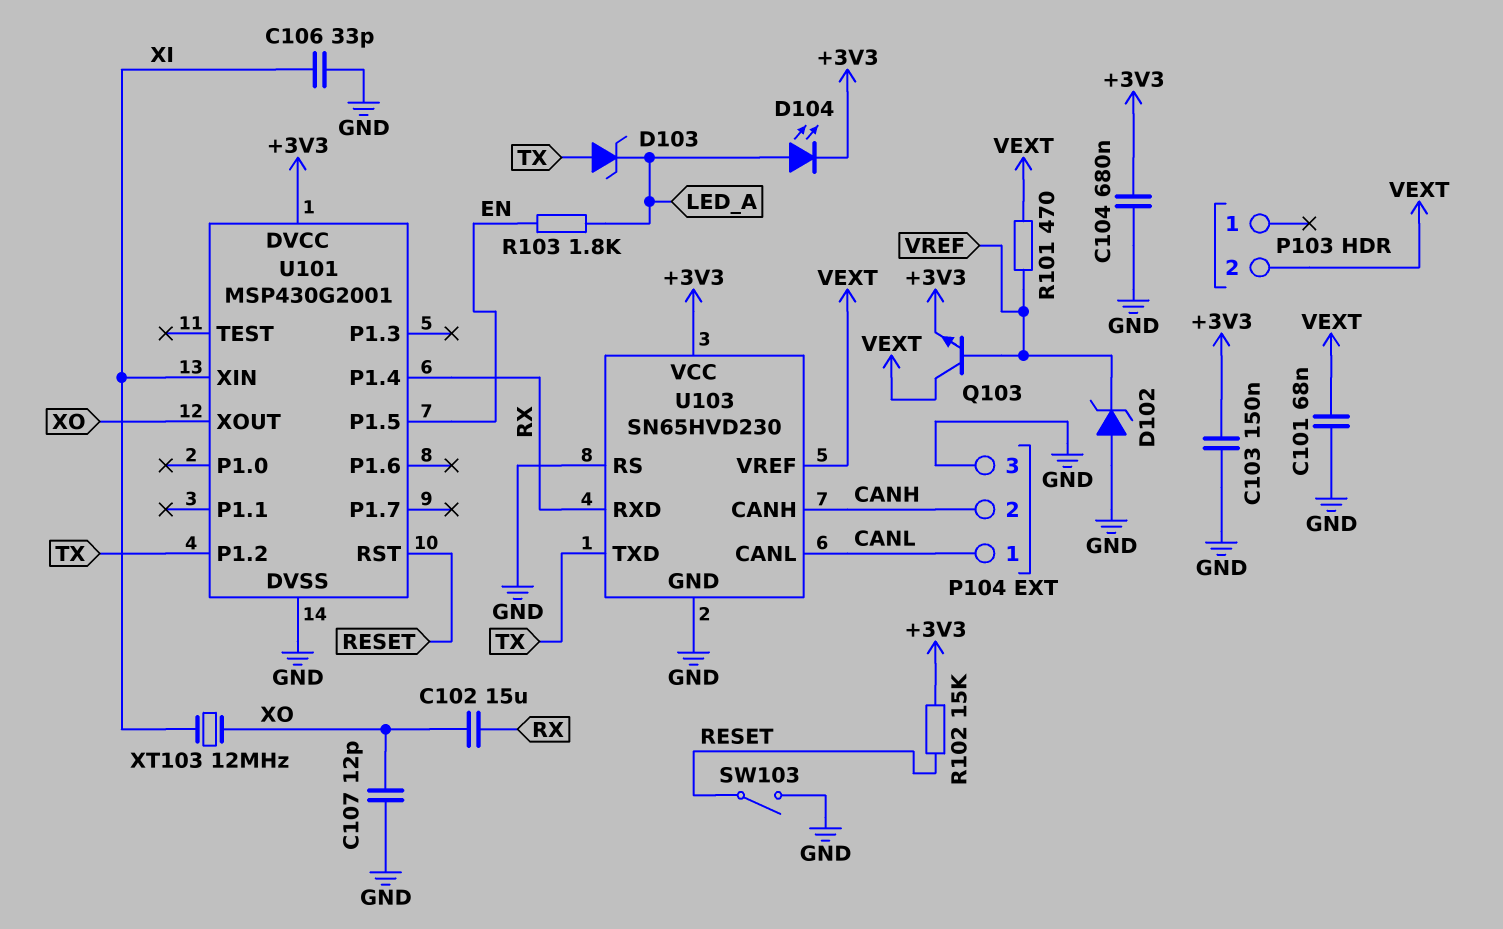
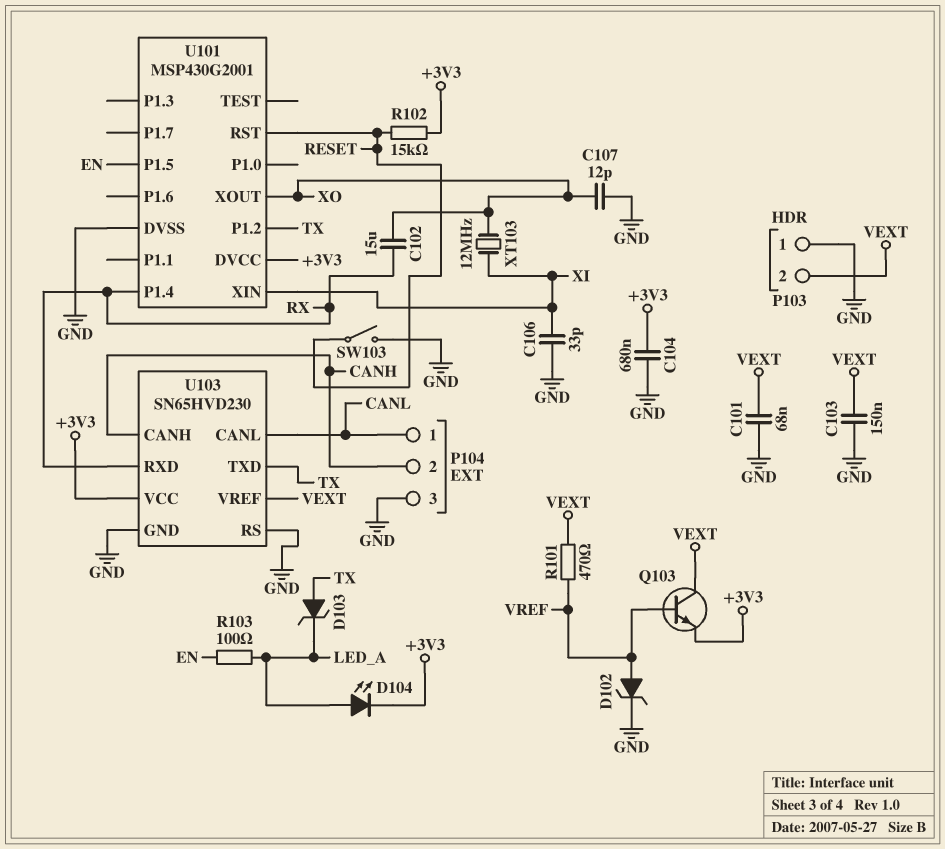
C103: 150nF (+3V3, GND) -> 150nF (GND, VEXT)
D102: zener (A GND, K VREF) -> zener (A VREF, K GND)
P103 pin 1: none -> GND
R103: 1.8k (EN, LED_A) -> 100 (EN, LED_A)

